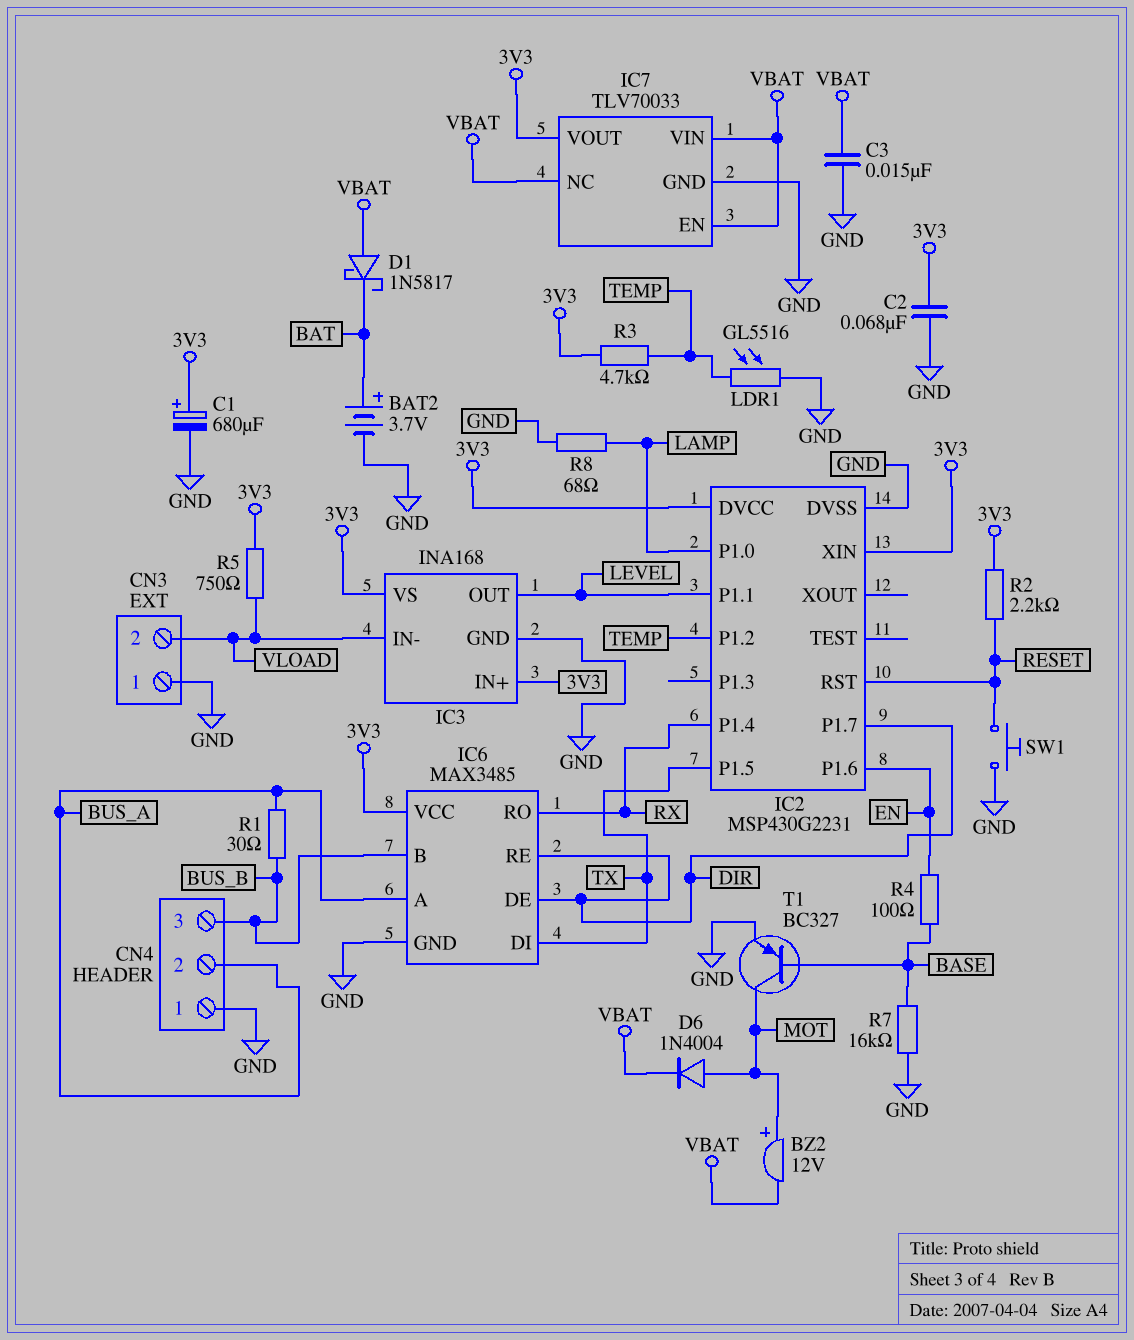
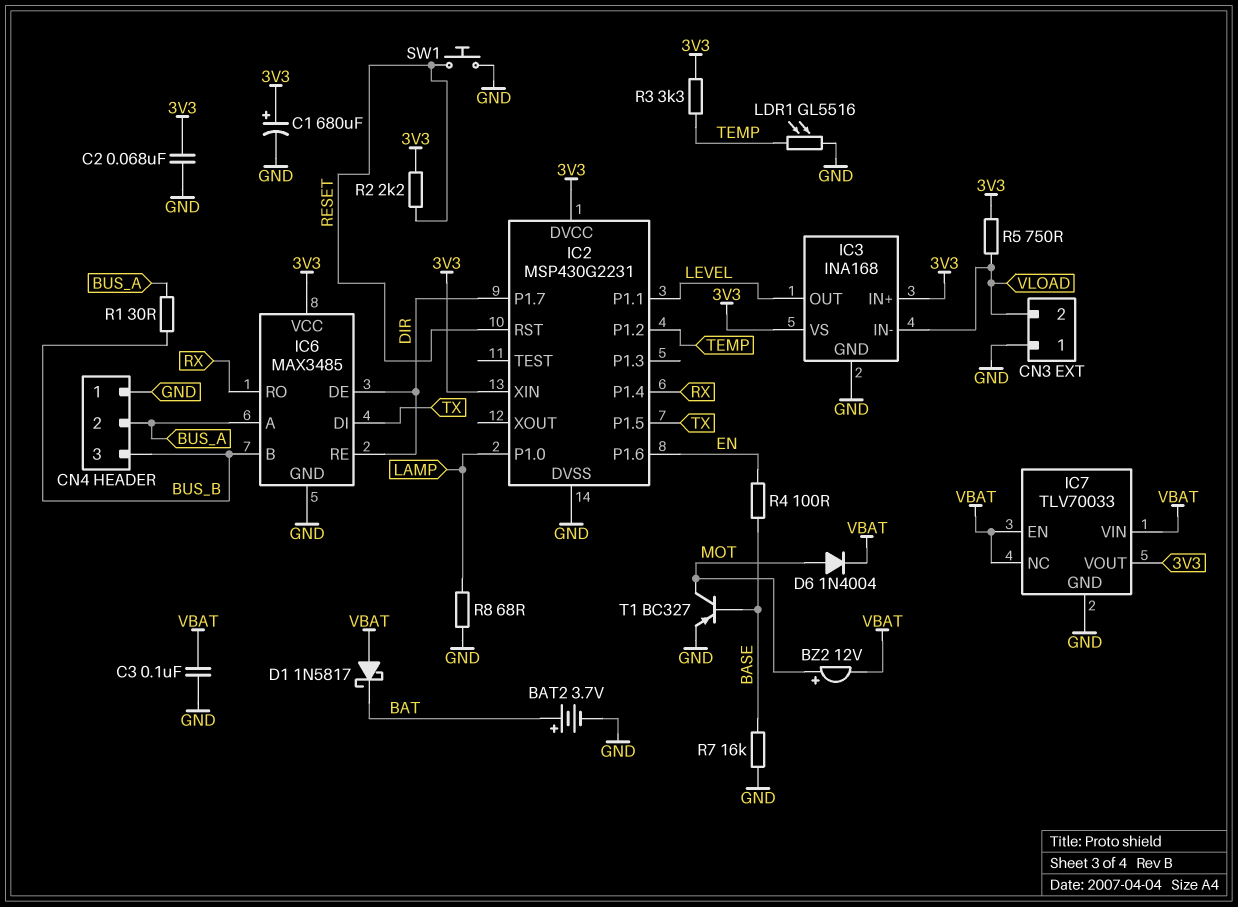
C3: 15nF (GND, VBAT) -> 100nF (GND, VBAT)
R3: 4.7k (3V3, TEMP) -> 3.3k (3V3, TEMP)

